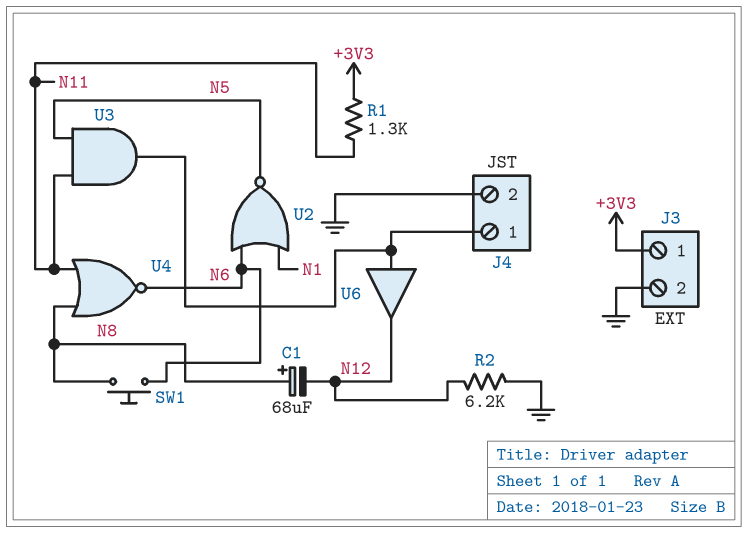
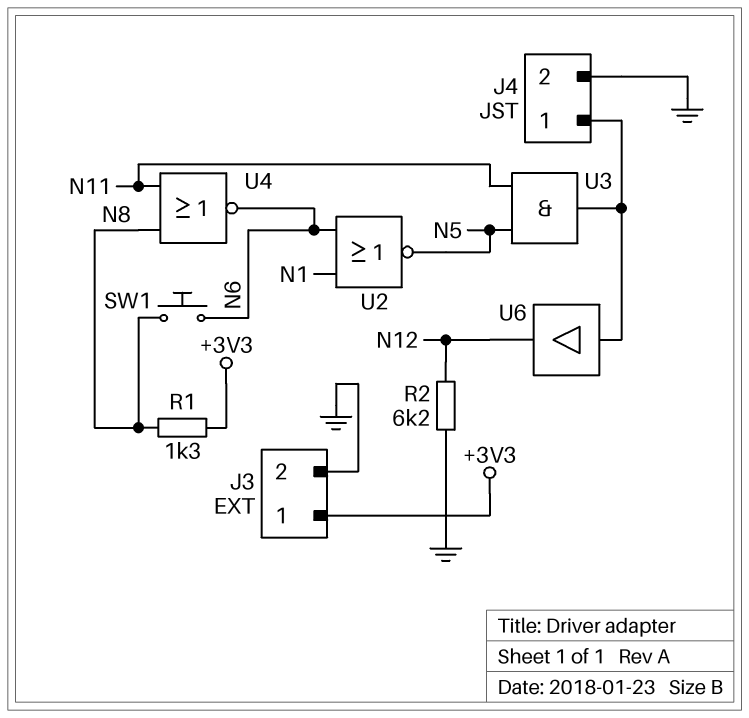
C1: 68uF (plus N8, minus N12) -> none
R1: 1.3k (+3V3, N11) -> 1.3k (+3V3, N8)

